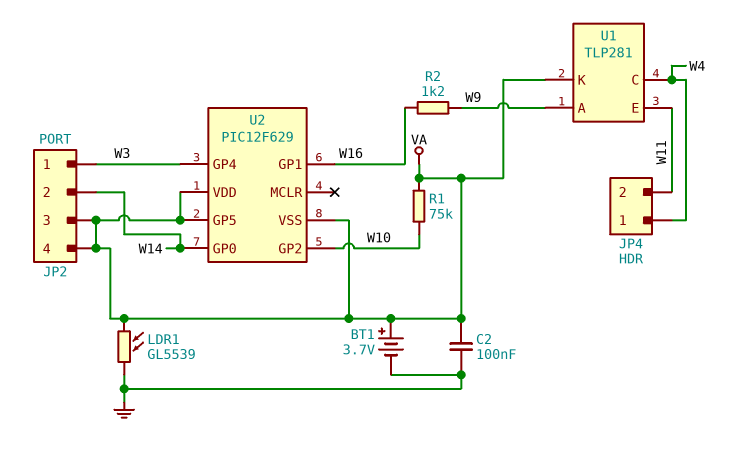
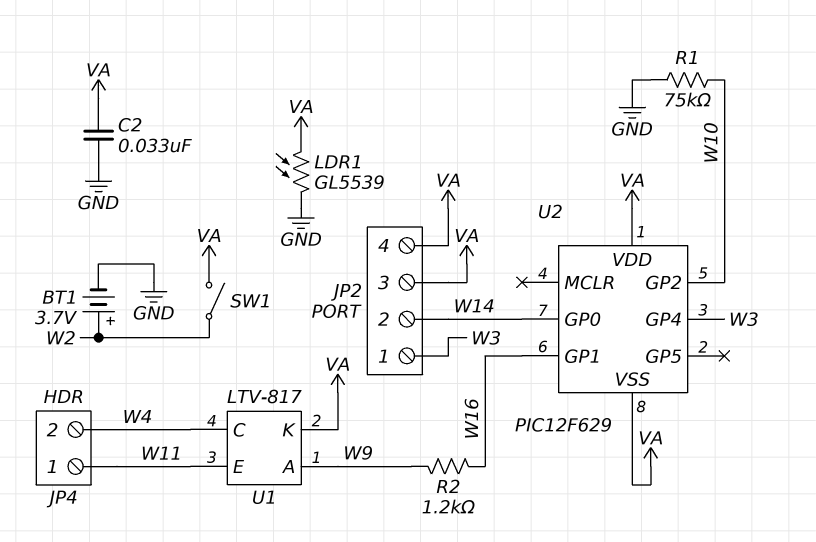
BT1: 3.7V (plus VA, minus GND) -> 3.7V (plus W2, minus GND)
C2: 100nF (GND, VA) -> 33nF (GND, VA)
JP4 pin 1: W4 -> W11
JP4 pin 2: W11 -> W4
R1: 75k (VA, W10) -> 75k (GND, W10)
SW1: none -> switch (VA, W2)
U1: TLP281 -> LTV-817
U2 pin GP5: VA -> none

